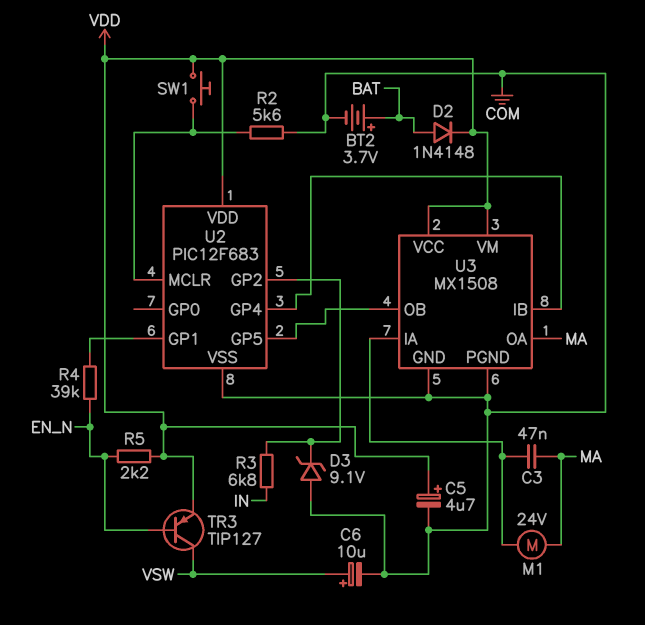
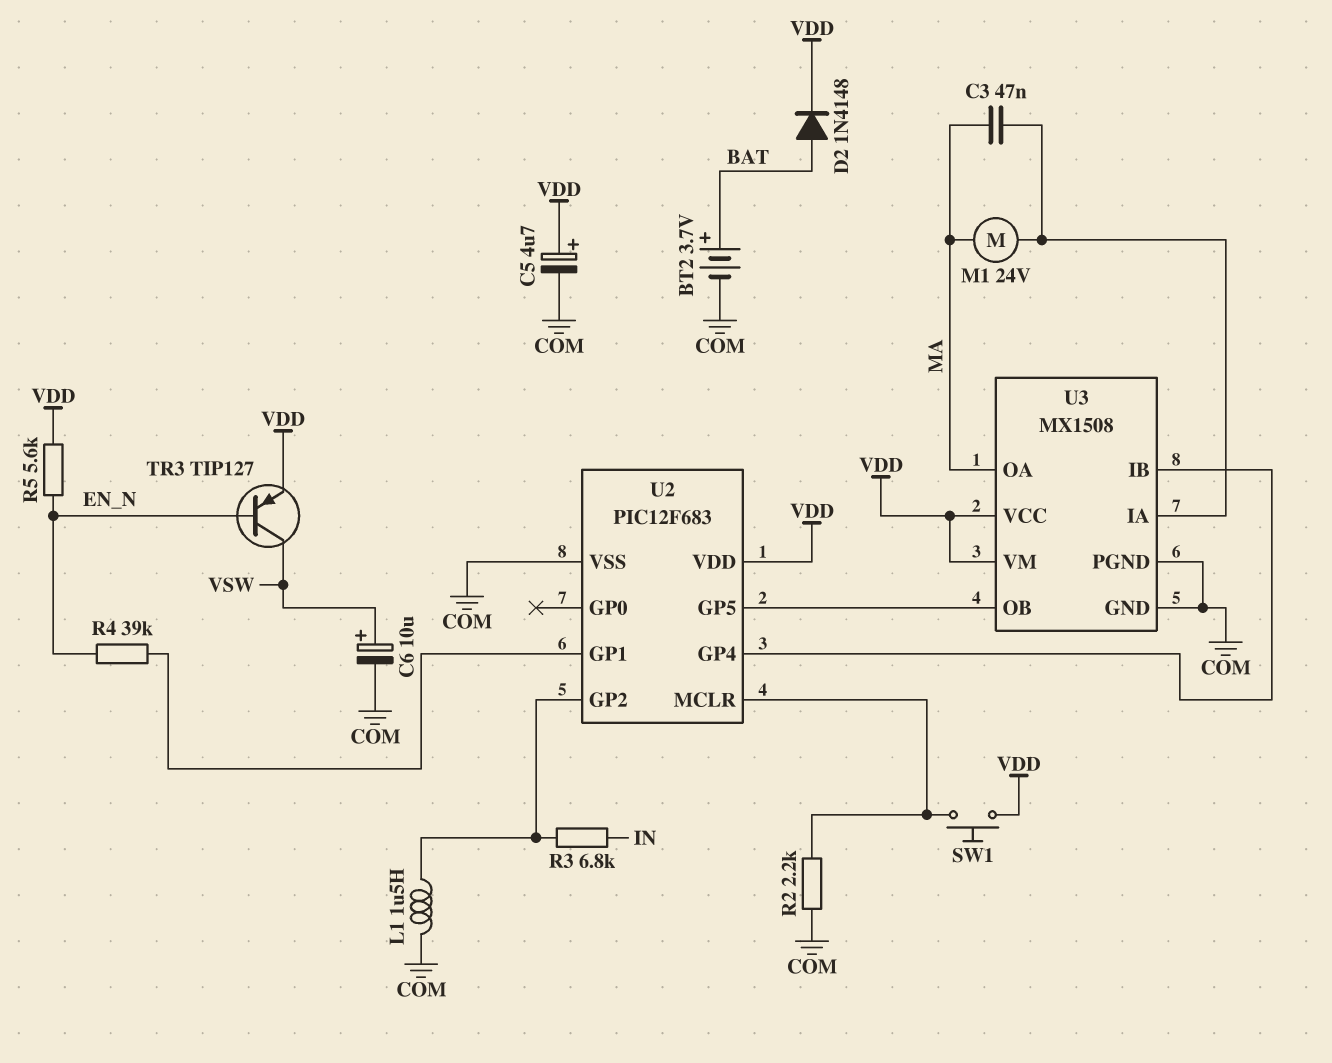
D3: zener 9.1V (A COM, K U2/GP2) -> none
L1: none -> 1.5uH (COM, U2/GP2)
R2: 5.6k (COM, U2/MCLR) -> 2.2k (COM, U2/MCLR)
R5: 2.2k (EN_N, VDD) -> 5.6k (EN_N, VDD)

